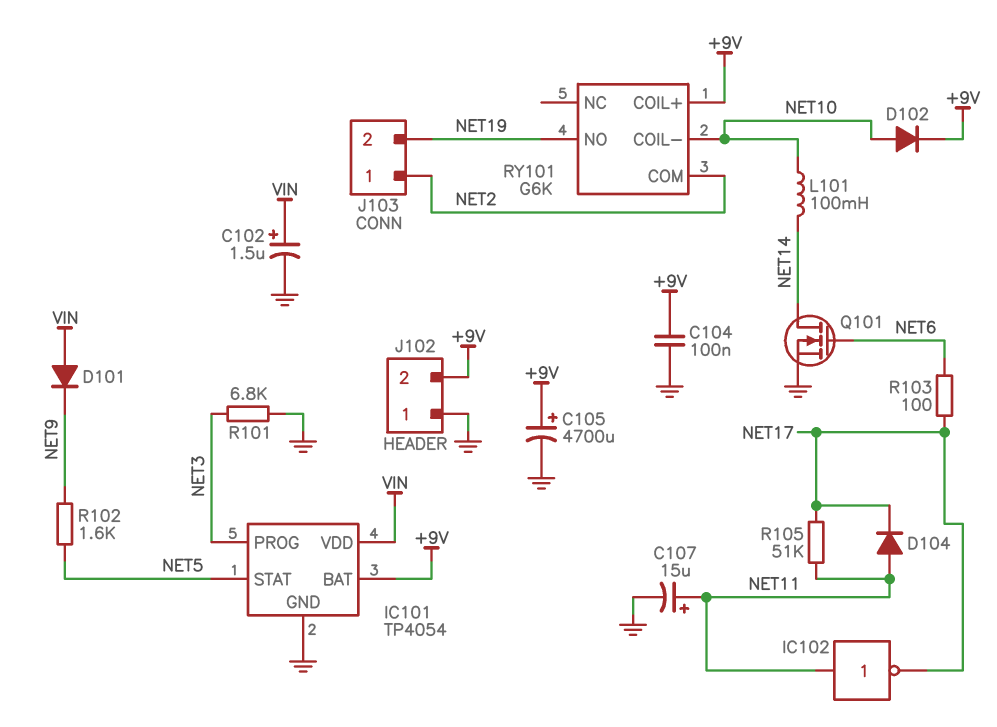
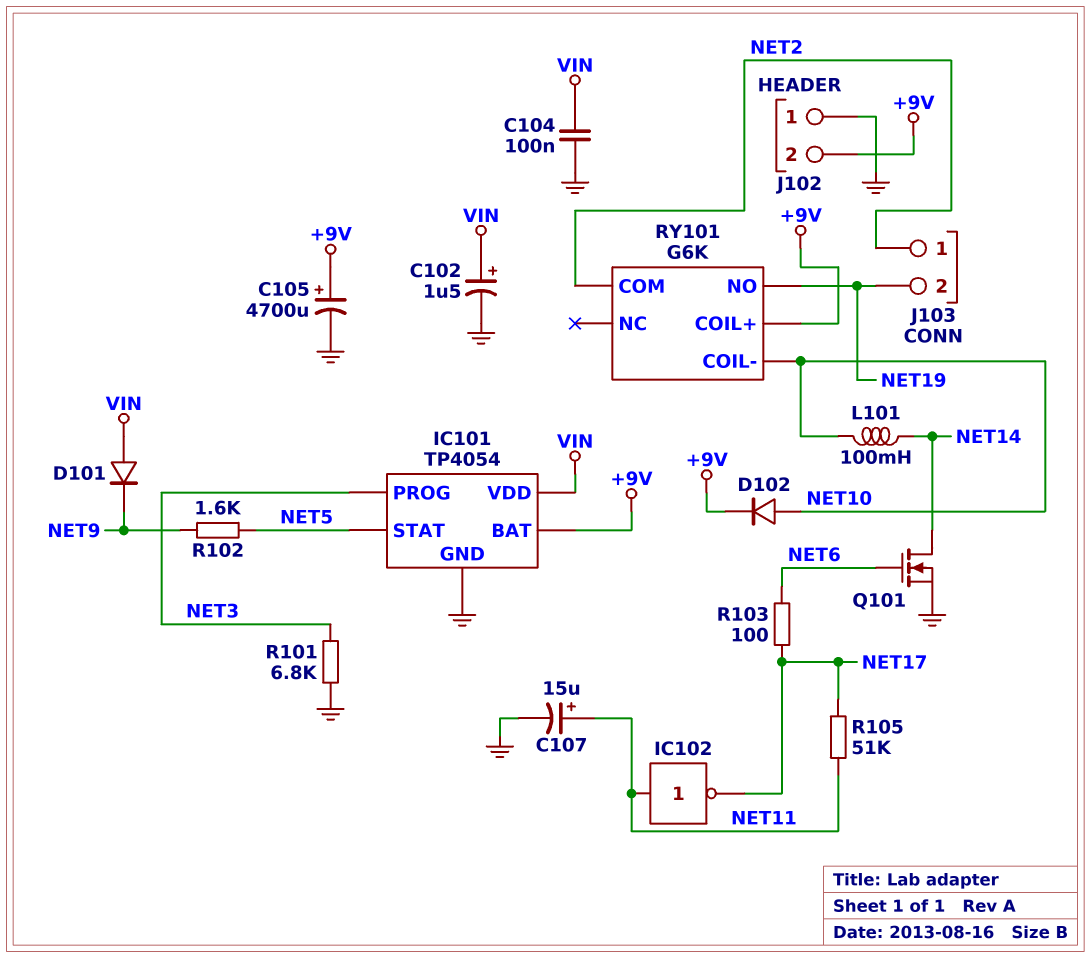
C104: 100nF (+9V, GND) -> 100nF (GND, VIN)
D104: diode (A NET11, K NET17) -> none

